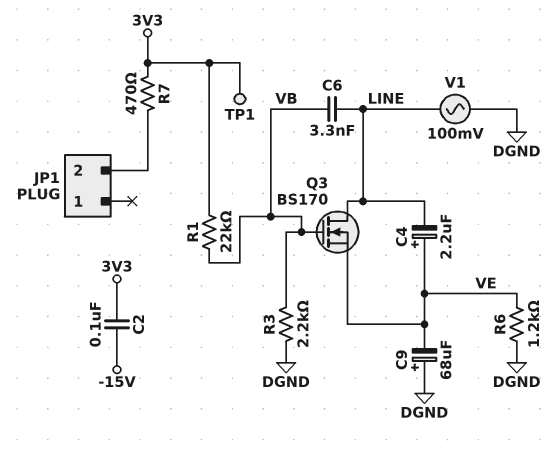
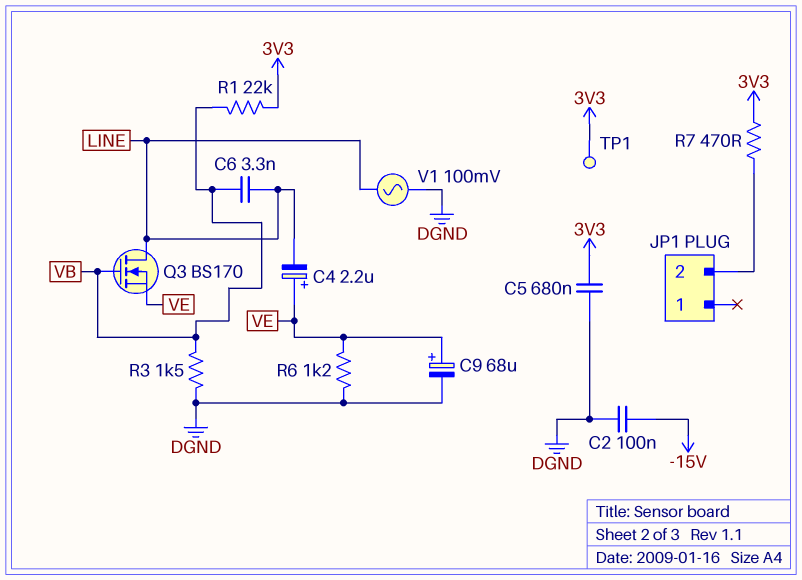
C2: 100nF (-15V, 3V3) -> 100nF (-15V, DGND)
C5: none -> 680nF (3V3, DGND)
C9: 68uF (plus DGND, minus VE) -> 68uF (plus VE, minus DGND)
R3: 2.2k (DGND, VB) -> 1.5k (DGND, VB)

